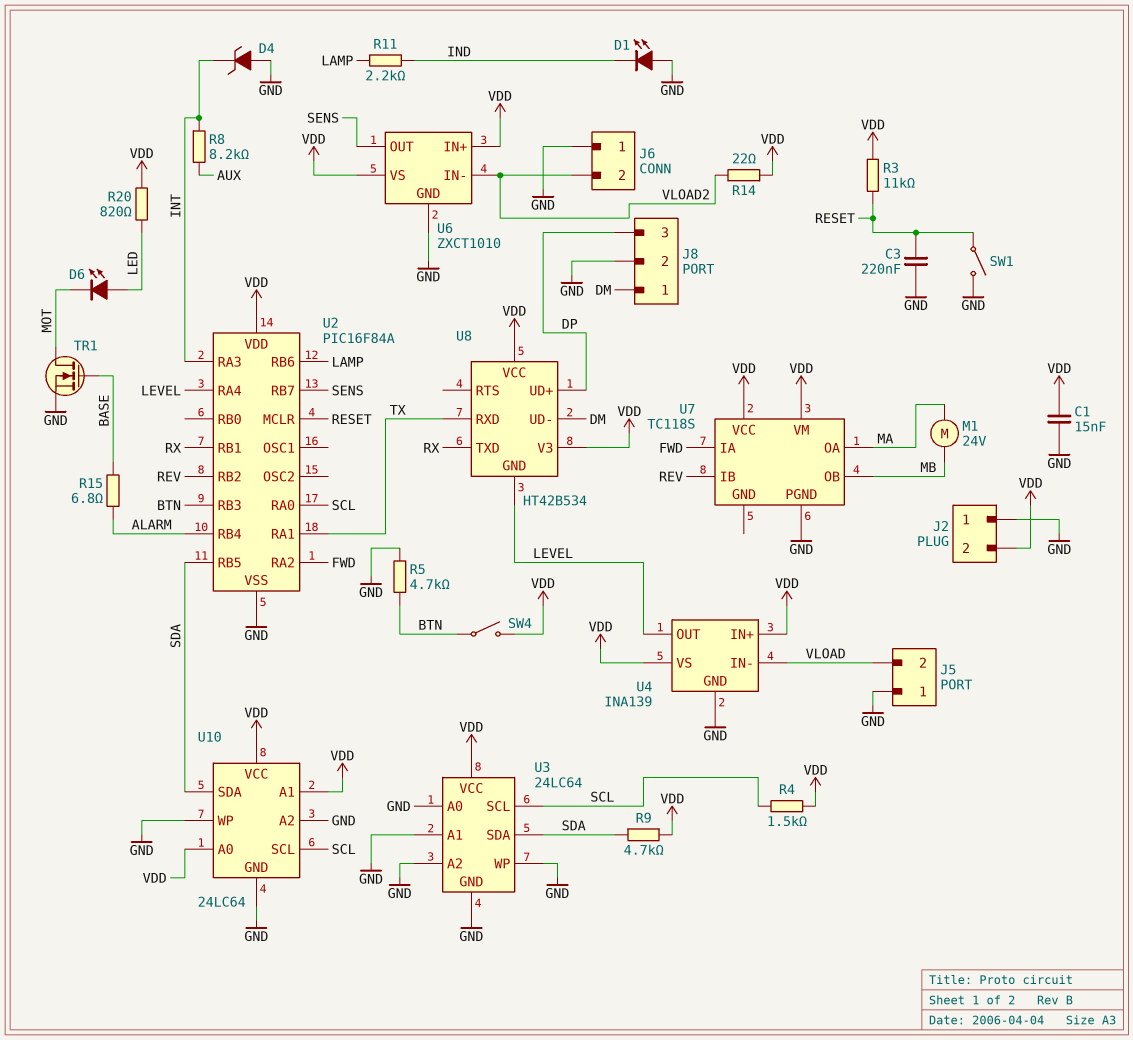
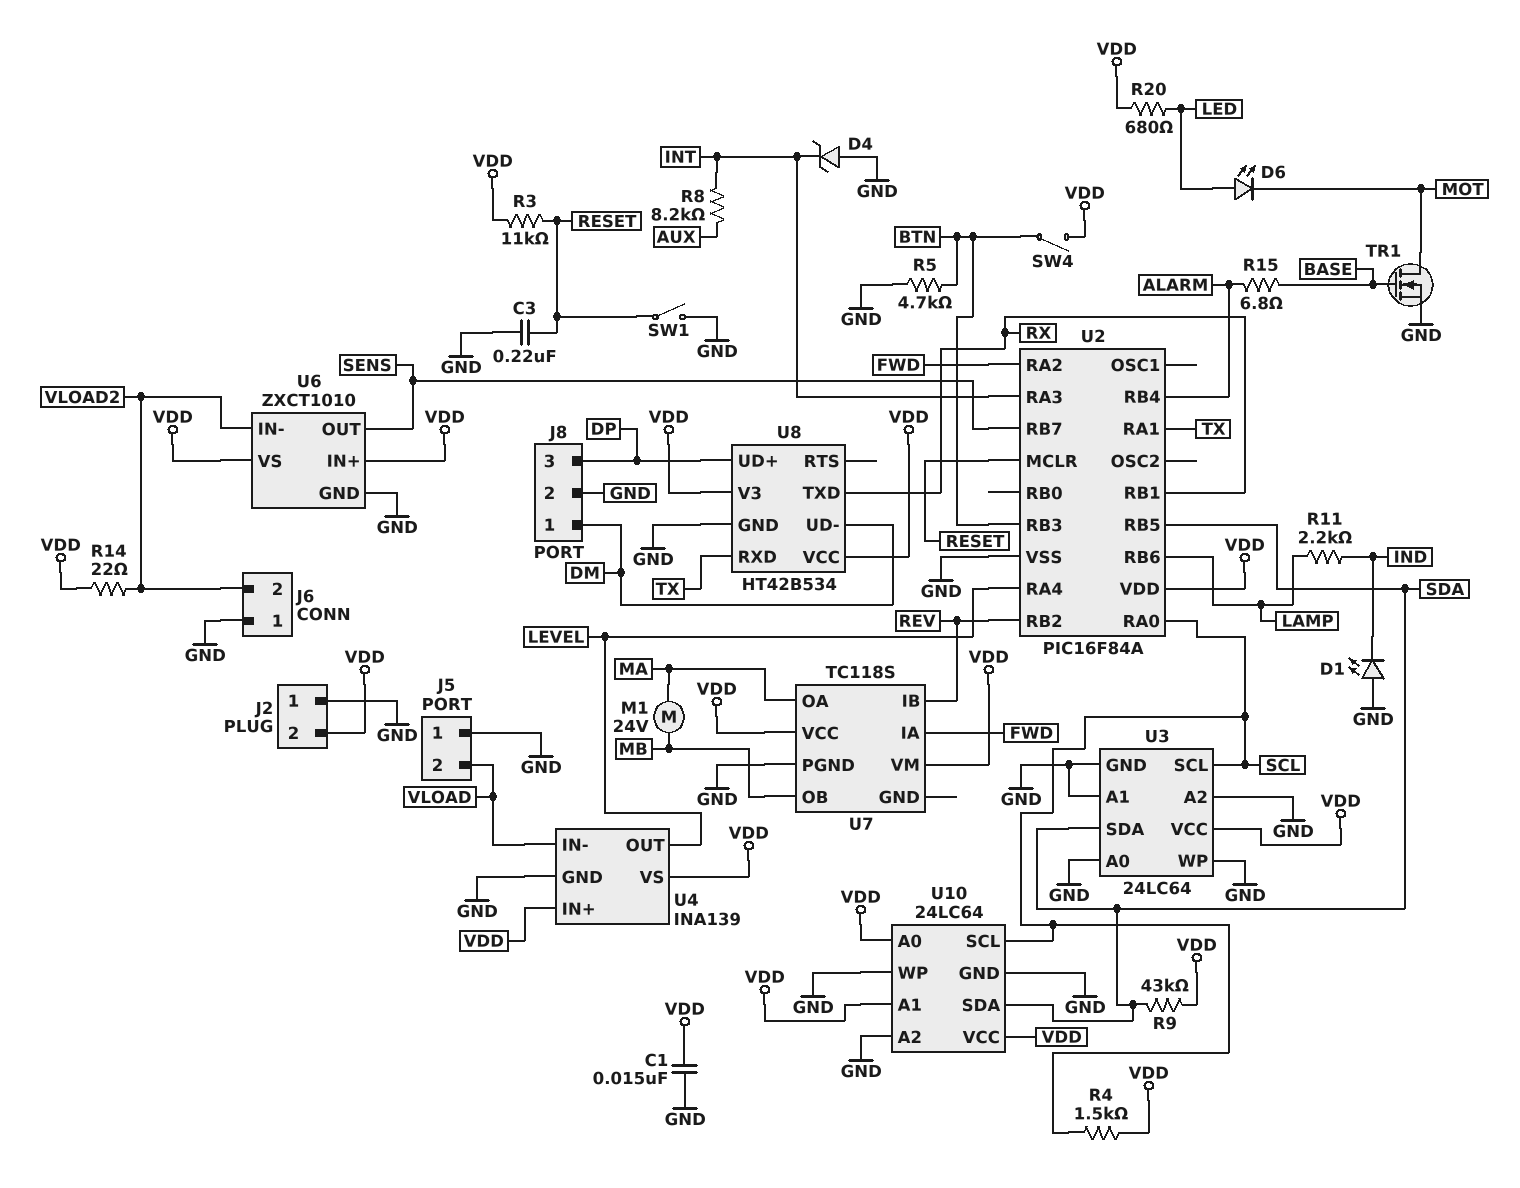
R9: 4.7k (SDA, VDD) -> 43k (SDA, VDD)
R20: 820 (LED, VDD) -> 680 (LED, VDD)
U8 pin GND: LEVEL -> GND

